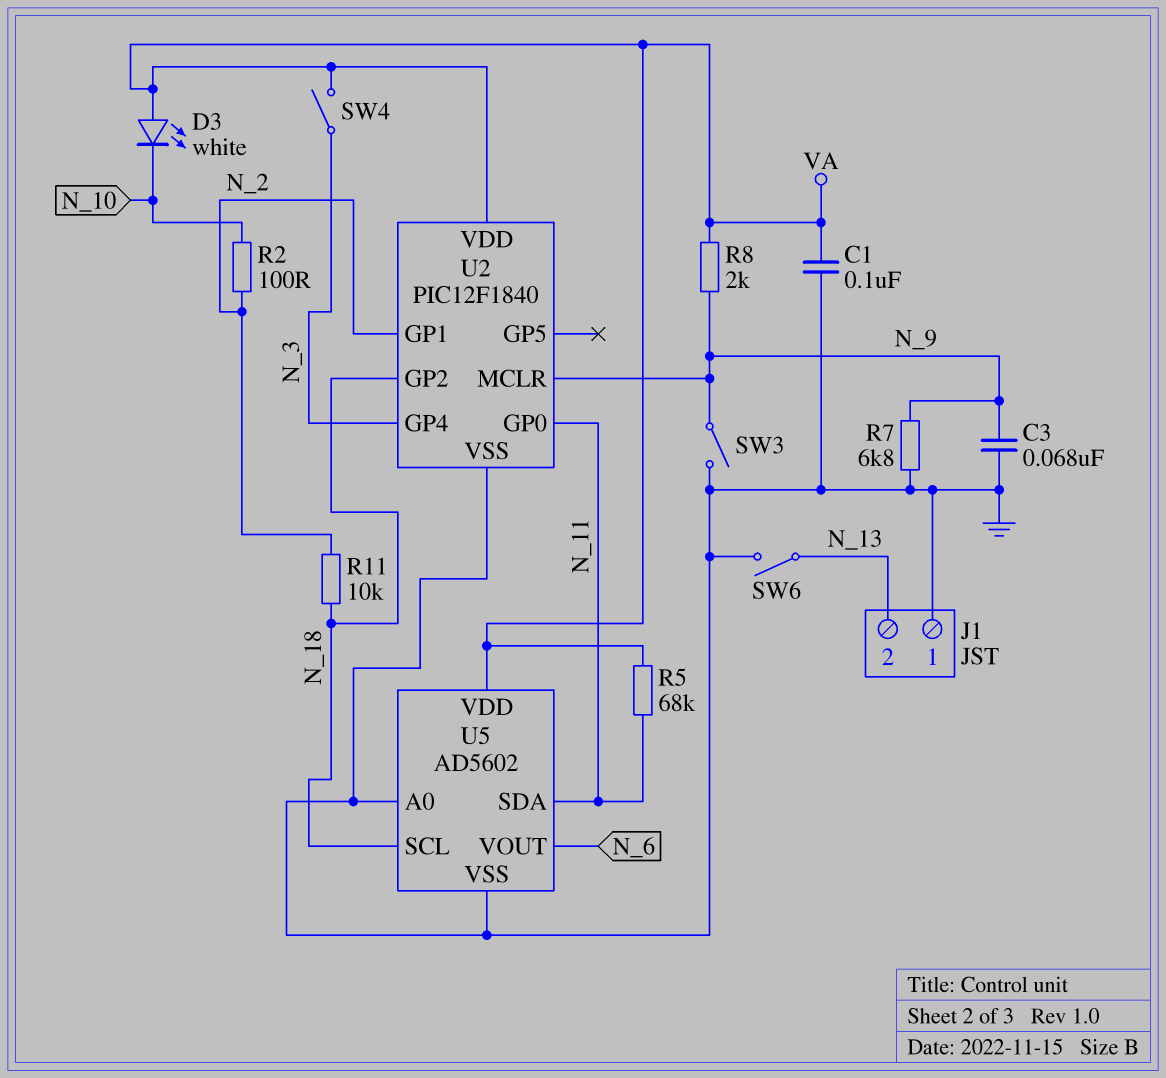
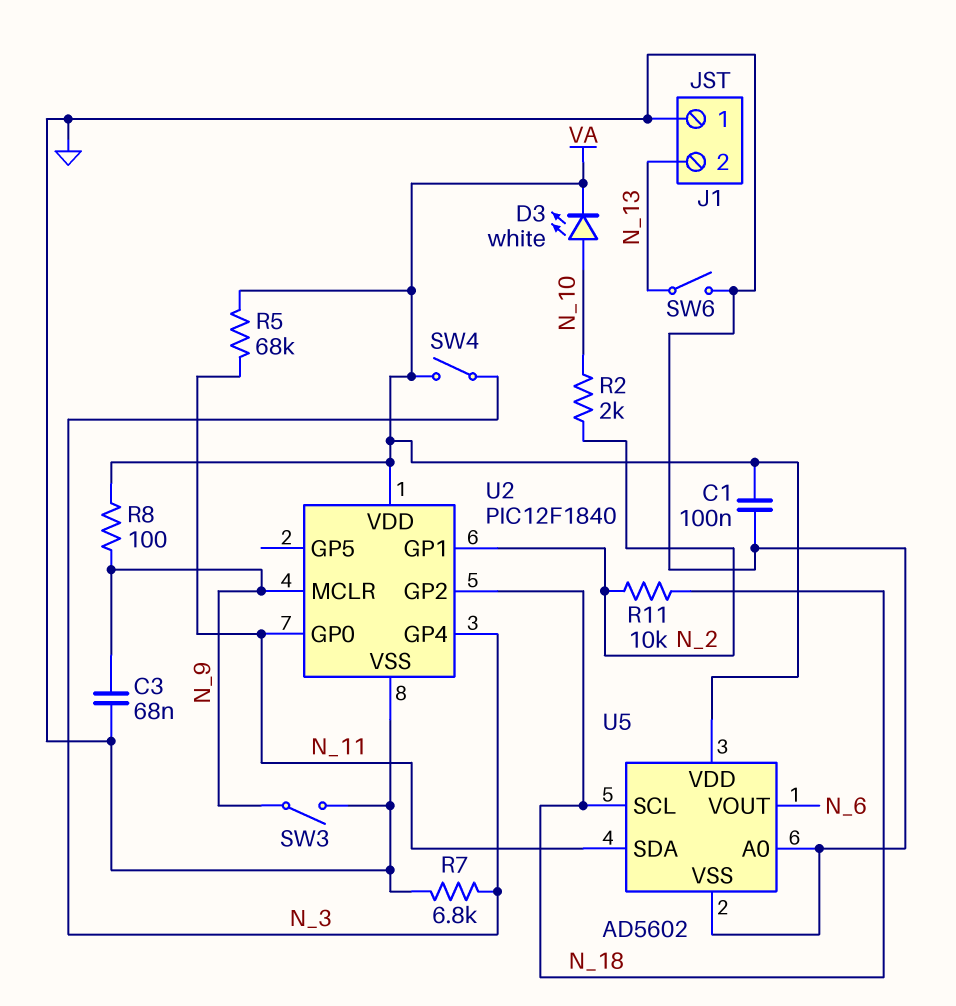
D3: LED white (A VA, K N_10) -> LED white (A N_10, K VA)
R2: 100 (N_2, N_10) -> 2k (N_2, N_10)
R7: 6.8k (GND, N_9) -> 6.8k (GND, N_3)
R8: 2k (N_9, VA) -> 100 (N_9, VA)

